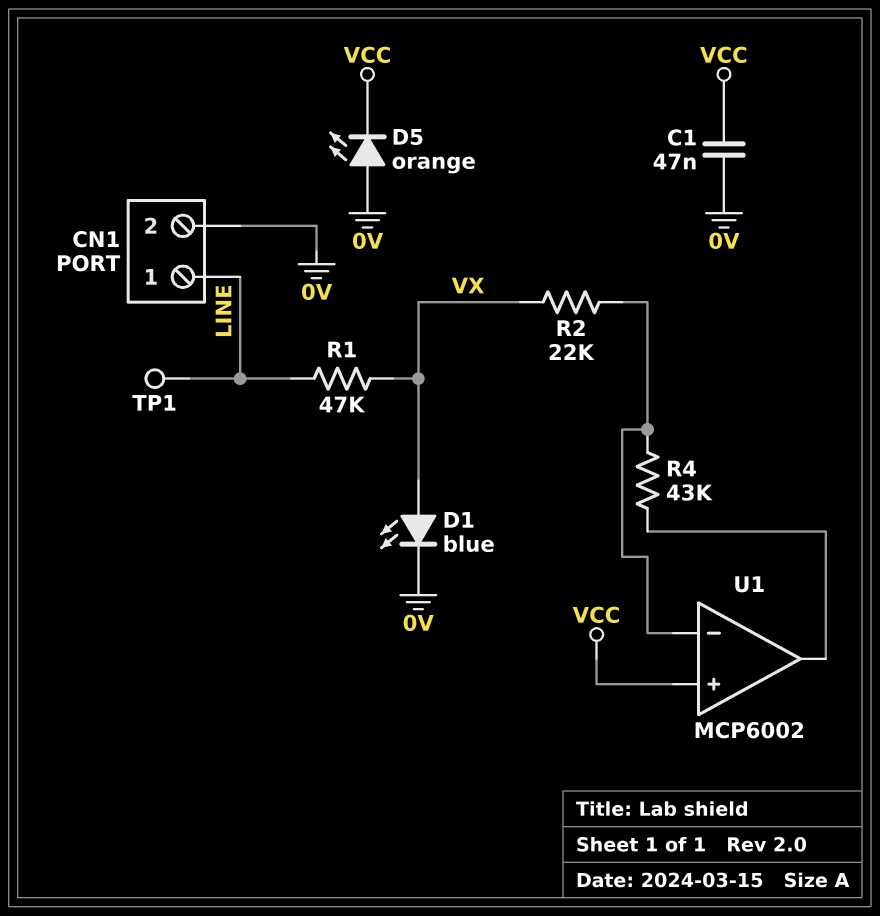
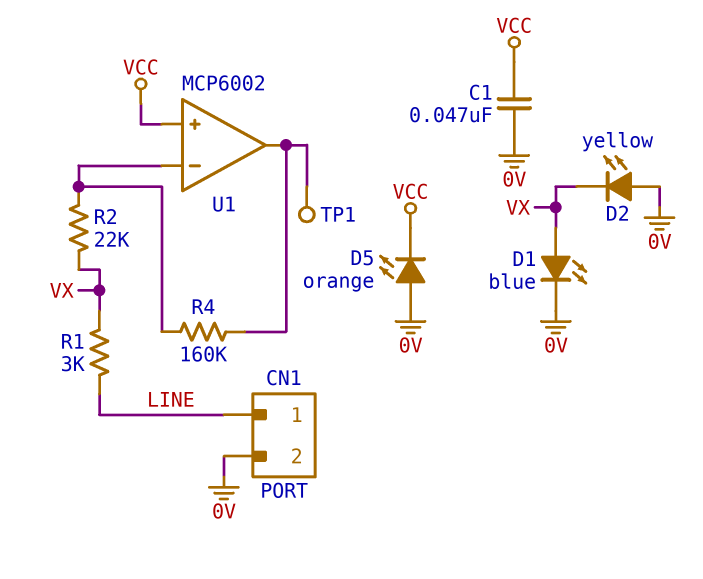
D2: none -> LED yellow (A 0V, K VX)
R1: 47k (LINE, VX) -> 3k (LINE, VX)
R4: 43k (U1/in-, U1/out) -> 160k (U1/in-, U1/out)
TP1: test point (LINE) -> test point (U1/out)

